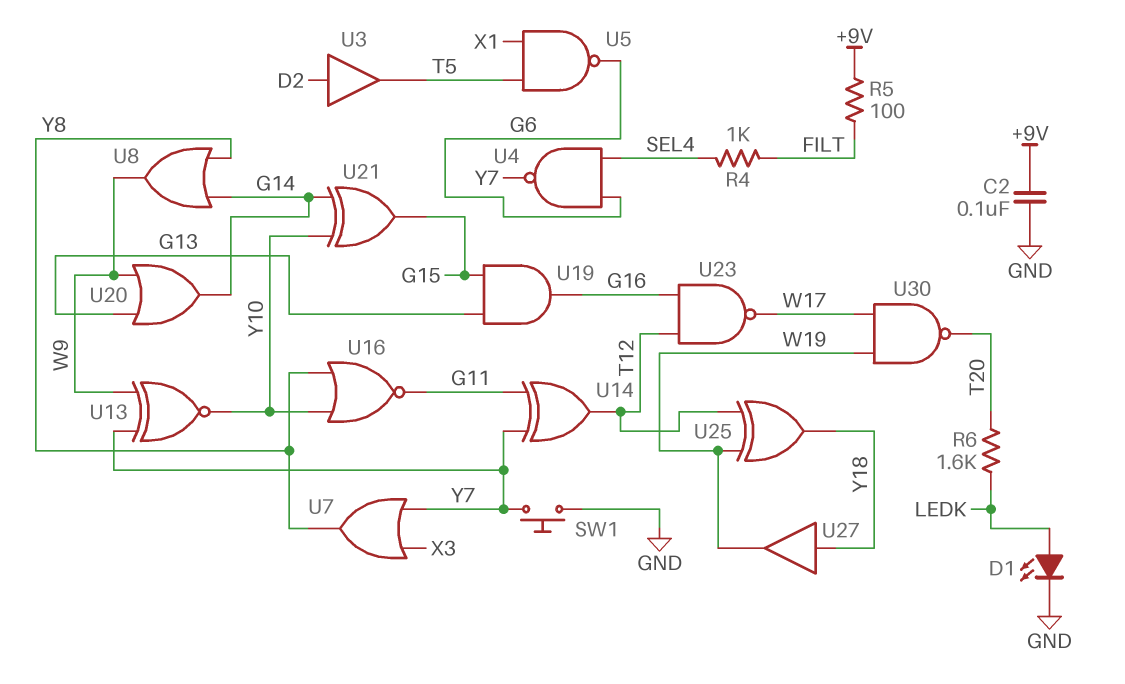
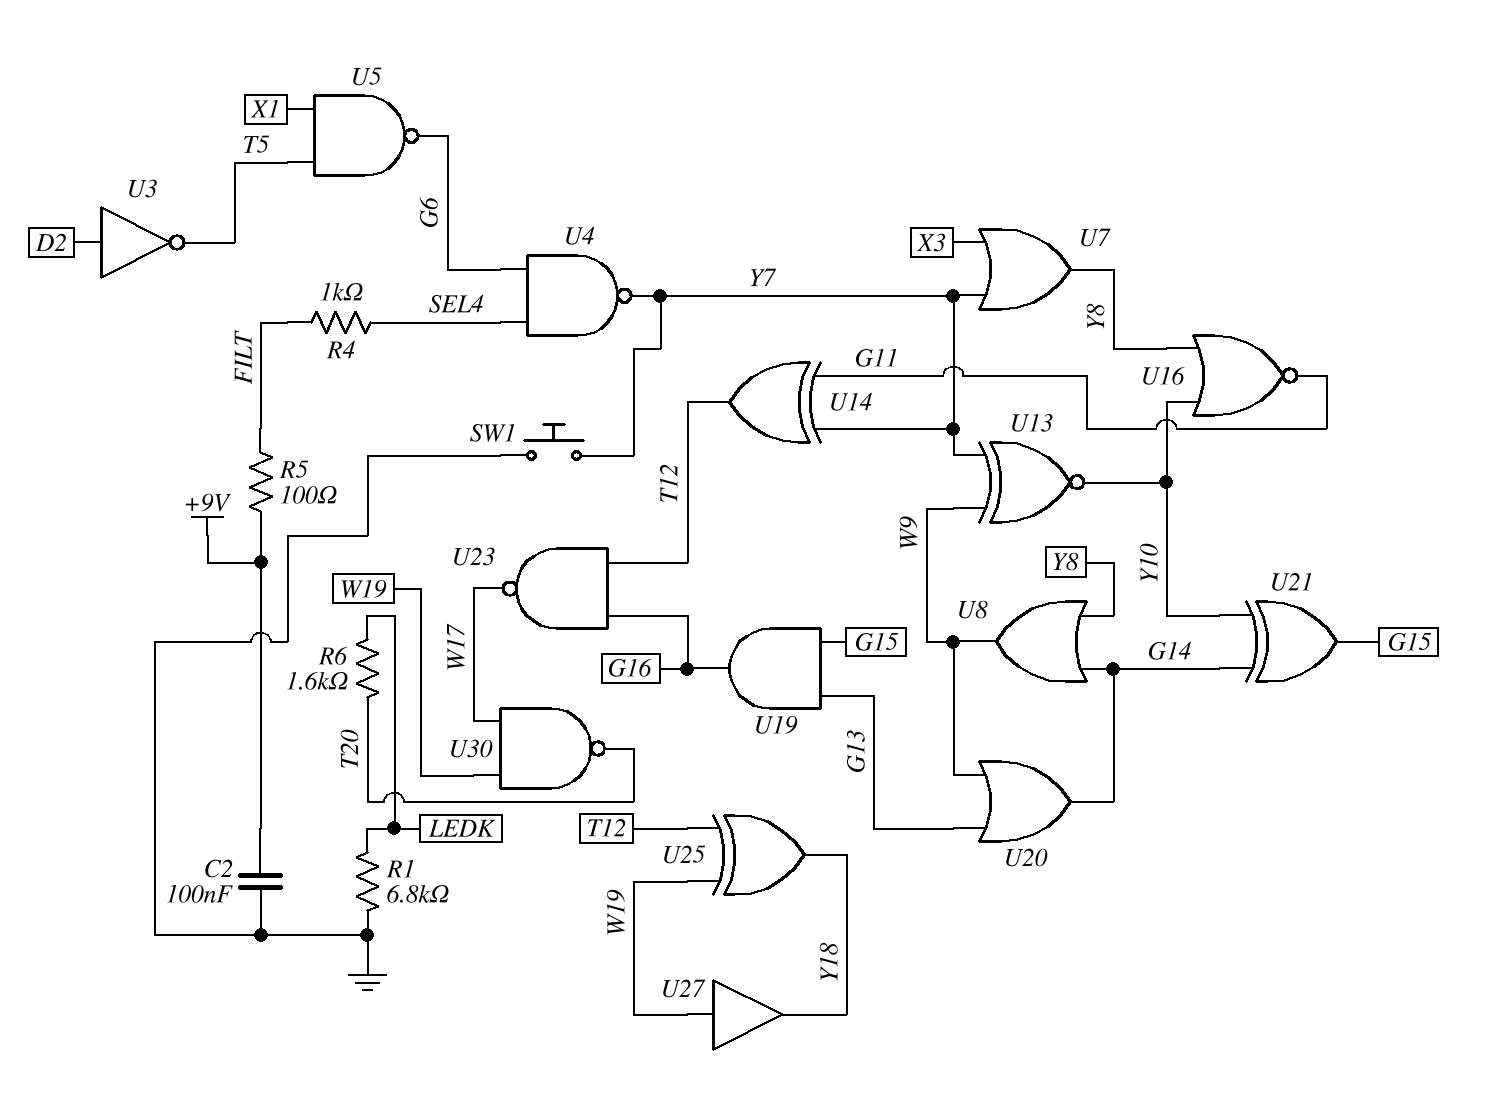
D1: LED (A LEDK, K GND) -> none
R1: none -> 6.8k (GND, LEDK)
U3: buffer (in D2, out T5) -> NOT (in D2, out T5)
U27: buffer (in Y18, out W19) -> buffer (in W19, out Y18)

